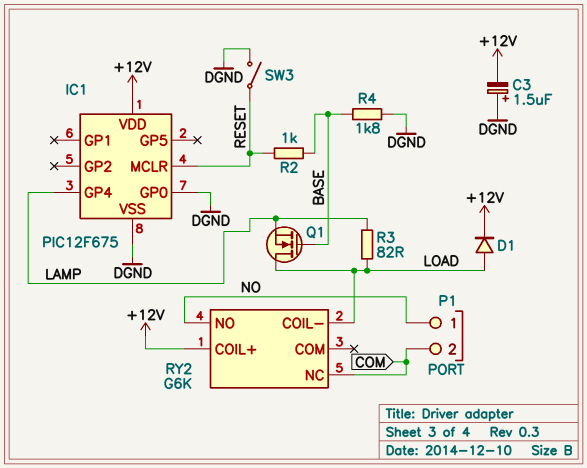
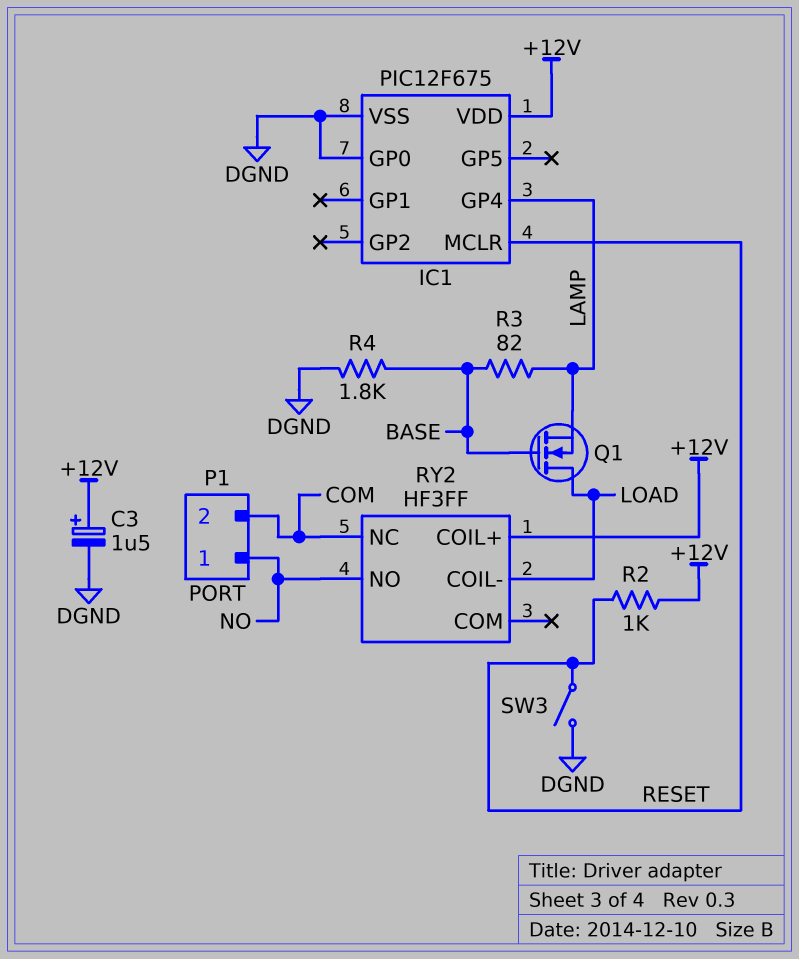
C3: 1.5uF (plus DGND, minus +12V) -> 1.5uF (plus +12V, minus DGND)
D1: diode (A LOAD, K +12V) -> none
R2: 1k (BASE, RESET) -> 1k (+12V, RESET)
R3: 82 (LAMP, LOAD) -> 82 (BASE, LAMP)
RY2: G6K -> HF3FF

